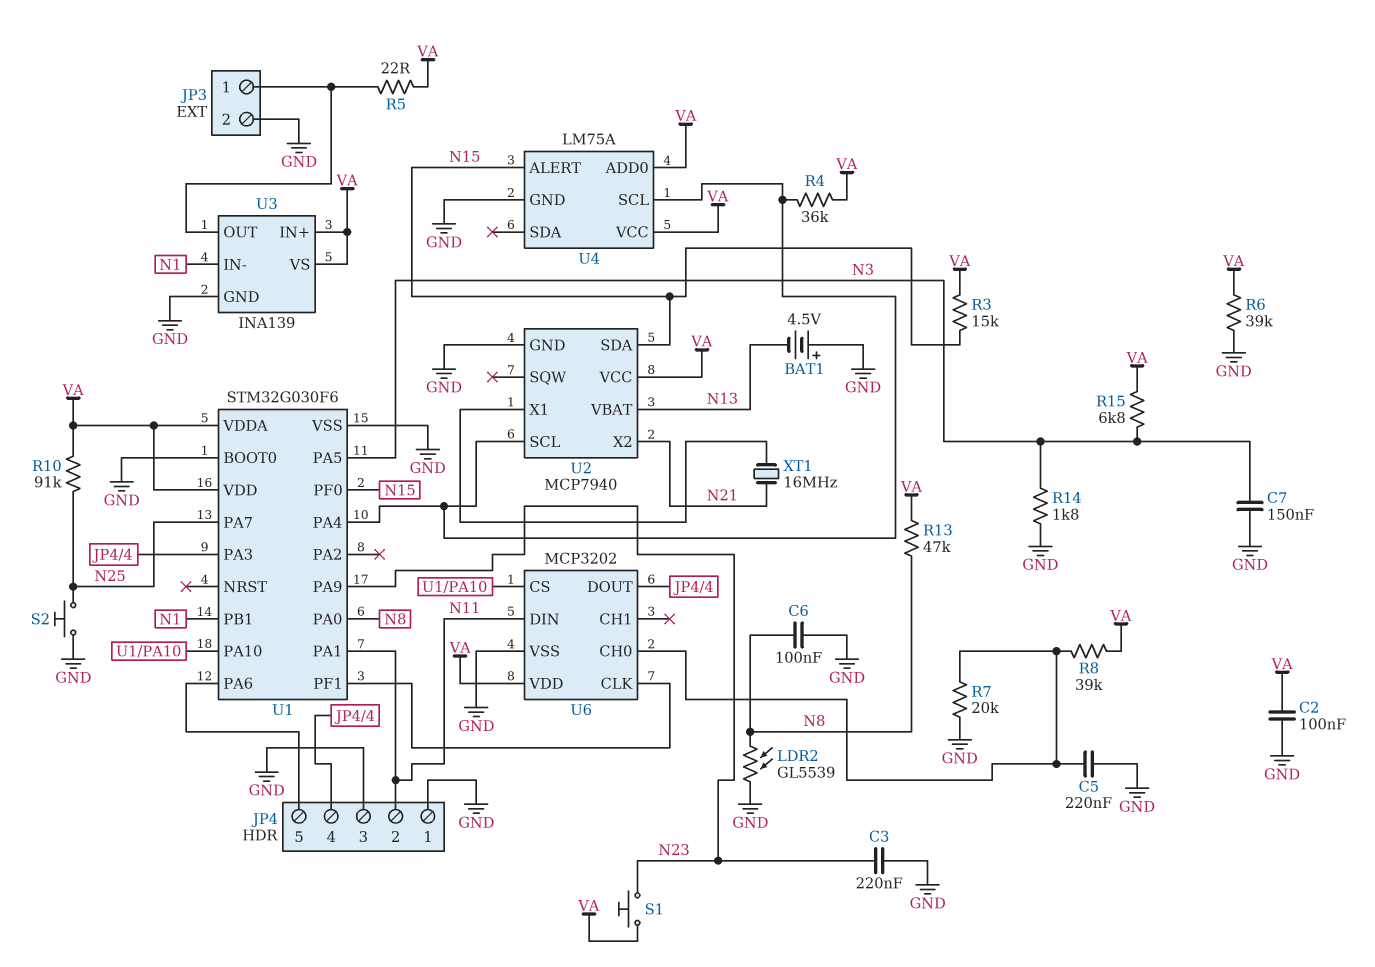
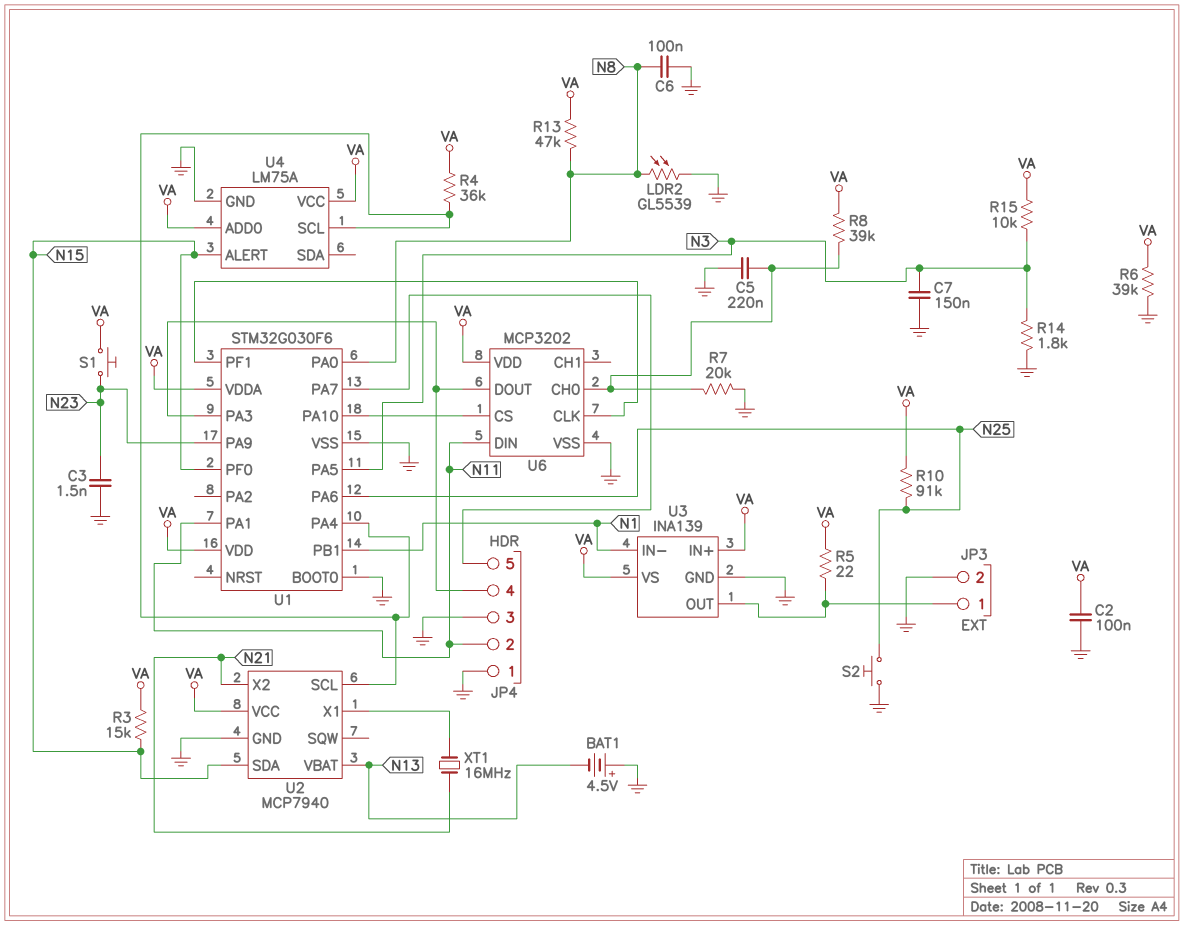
C3: 220nF (GND, N23) -> 1.5nF (GND, N23)
R15: 6.8k (N3, VA) -> 10k (N3, VA)
U1 pin PA6: JP4/5 -> N25
U1 pin PA7: N25 -> JP4/5

